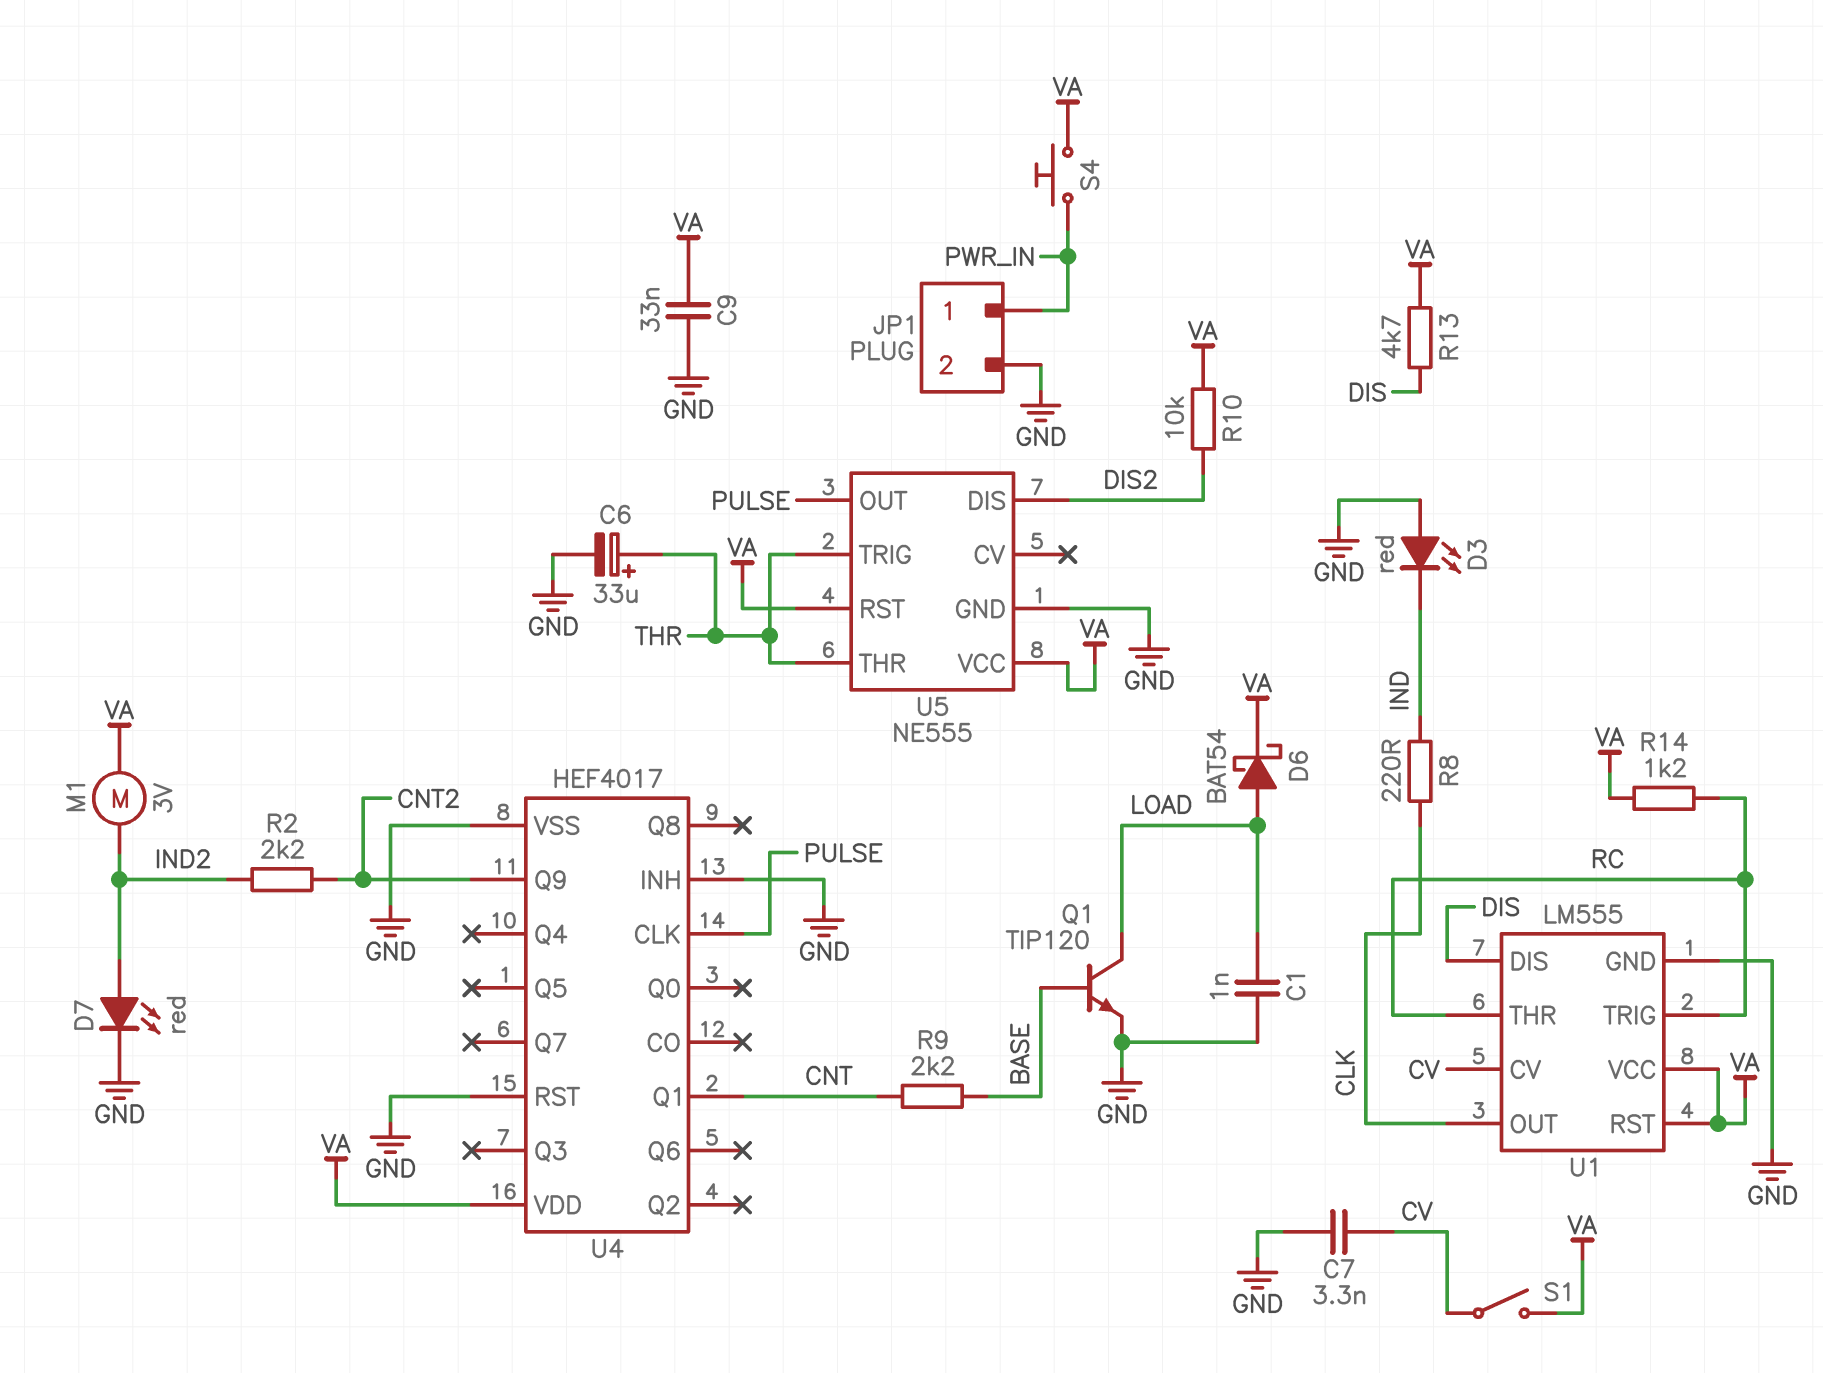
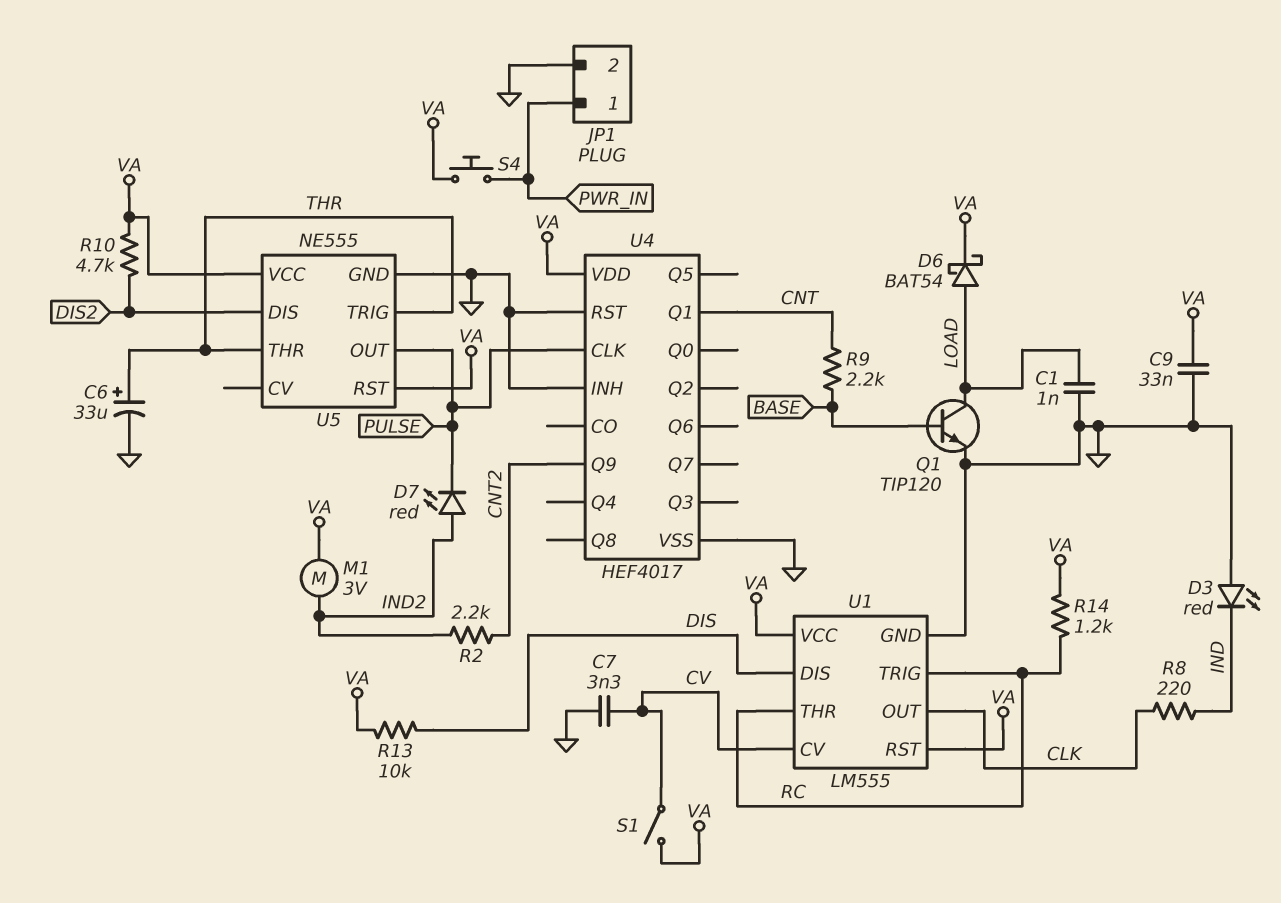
D7: LED red (A IND2, K GND) -> LED red (A IND2, K PULSE)
R10: 10k (DIS2, VA) -> 4.7k (DIS2, VA)
R13: 4.7k (DIS, VA) -> 10k (DIS, VA)

